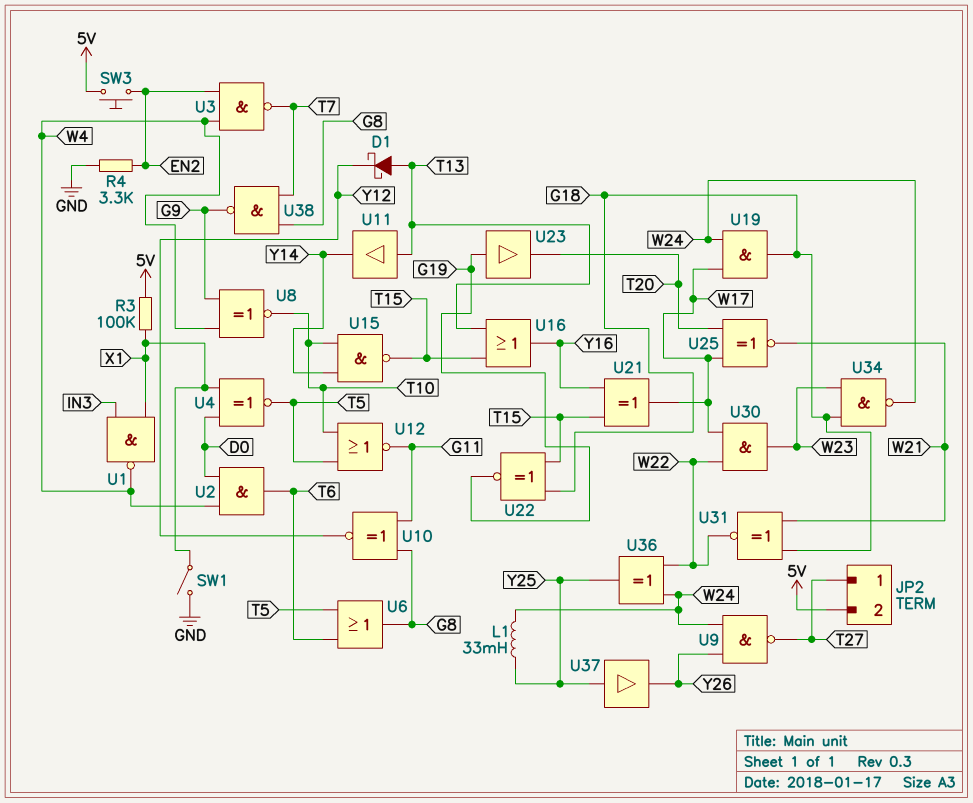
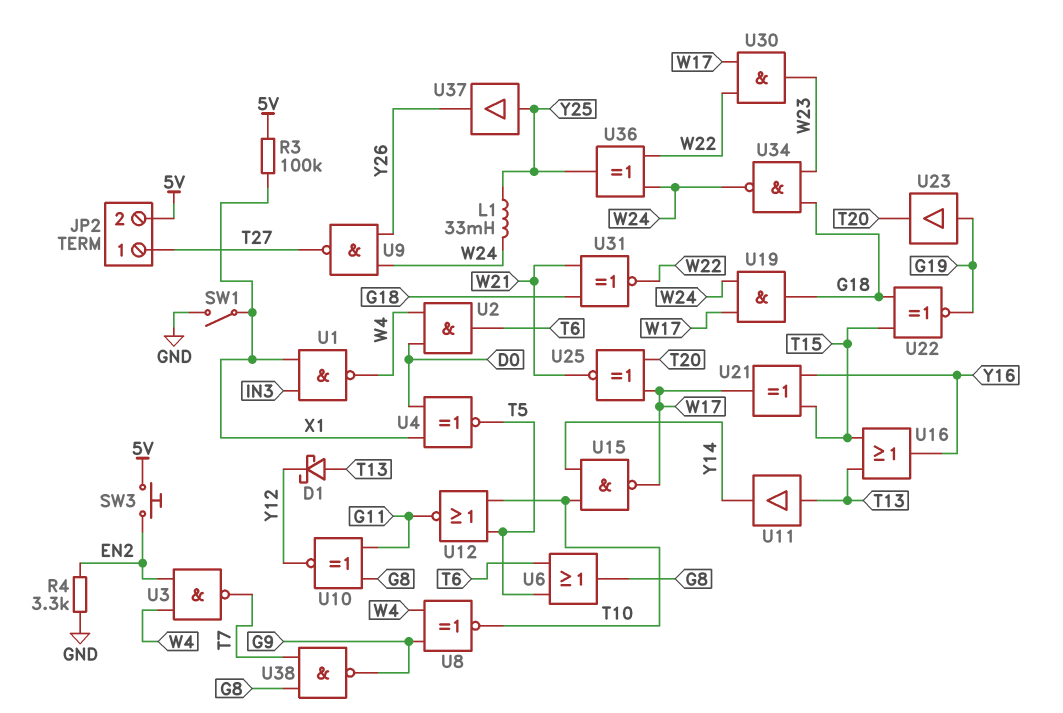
U15: NAND (in T10, in Y14, out T15) -> NAND (in T10, in Y14, out W17)

